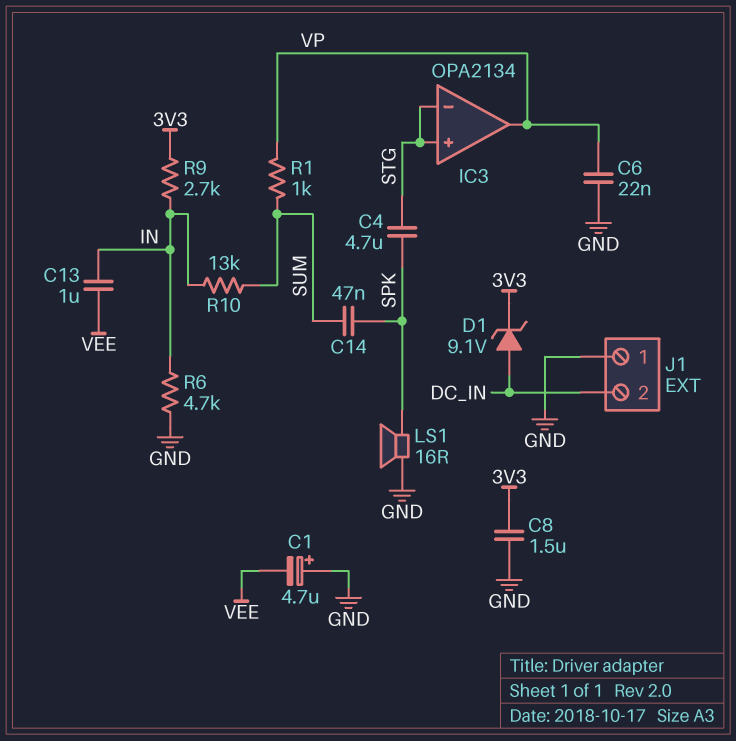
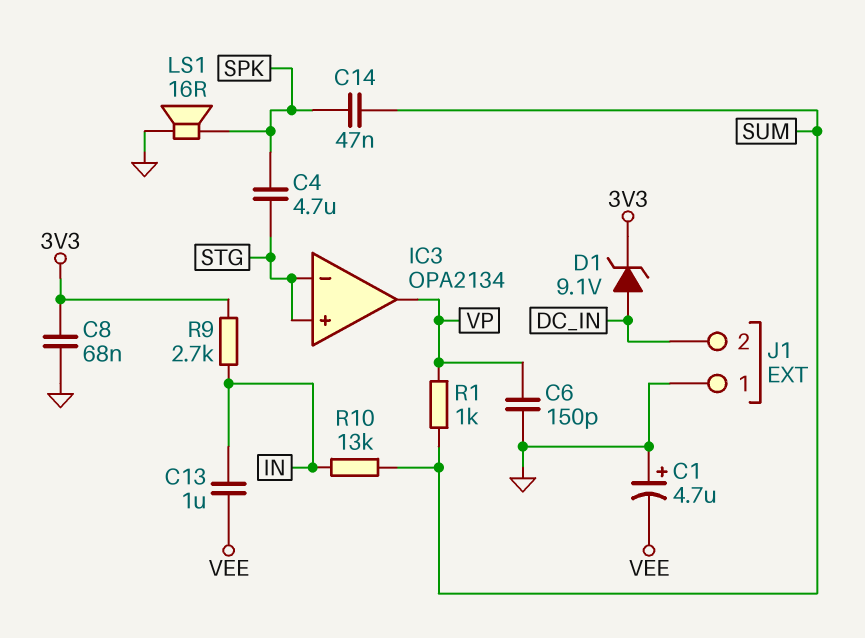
C6: 22nF (GND, VP) -> 150pF (GND, VP)
C8: 1.5uF (3V3, GND) -> 68nF (3V3, GND)
R6: 4.7k (GND, IN) -> none

